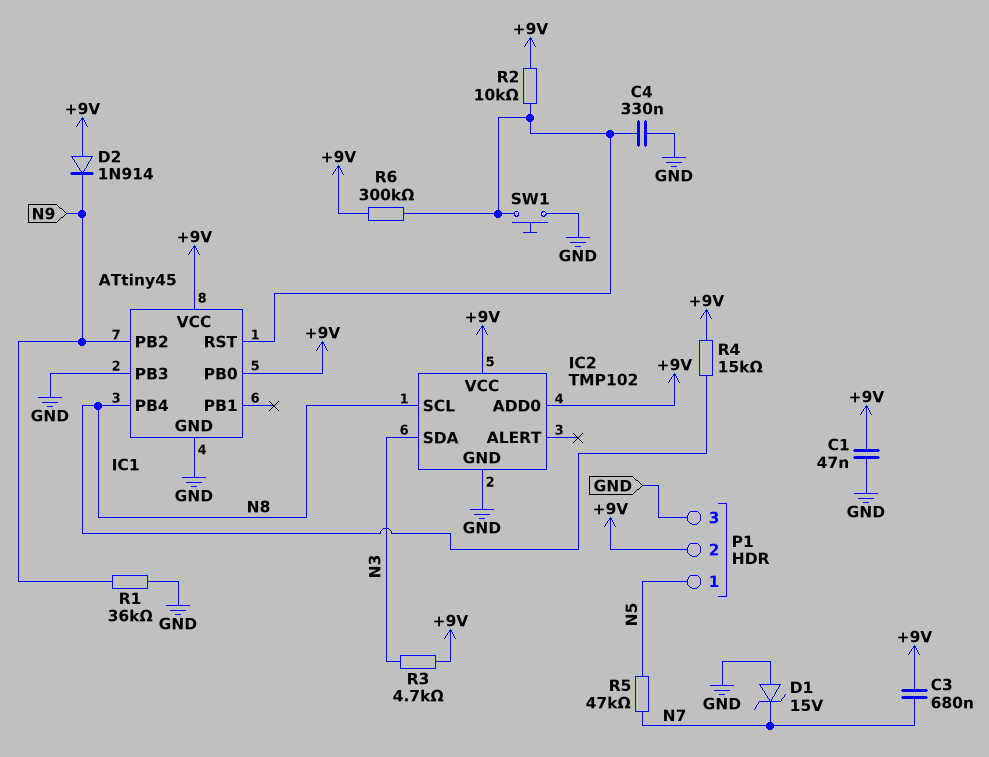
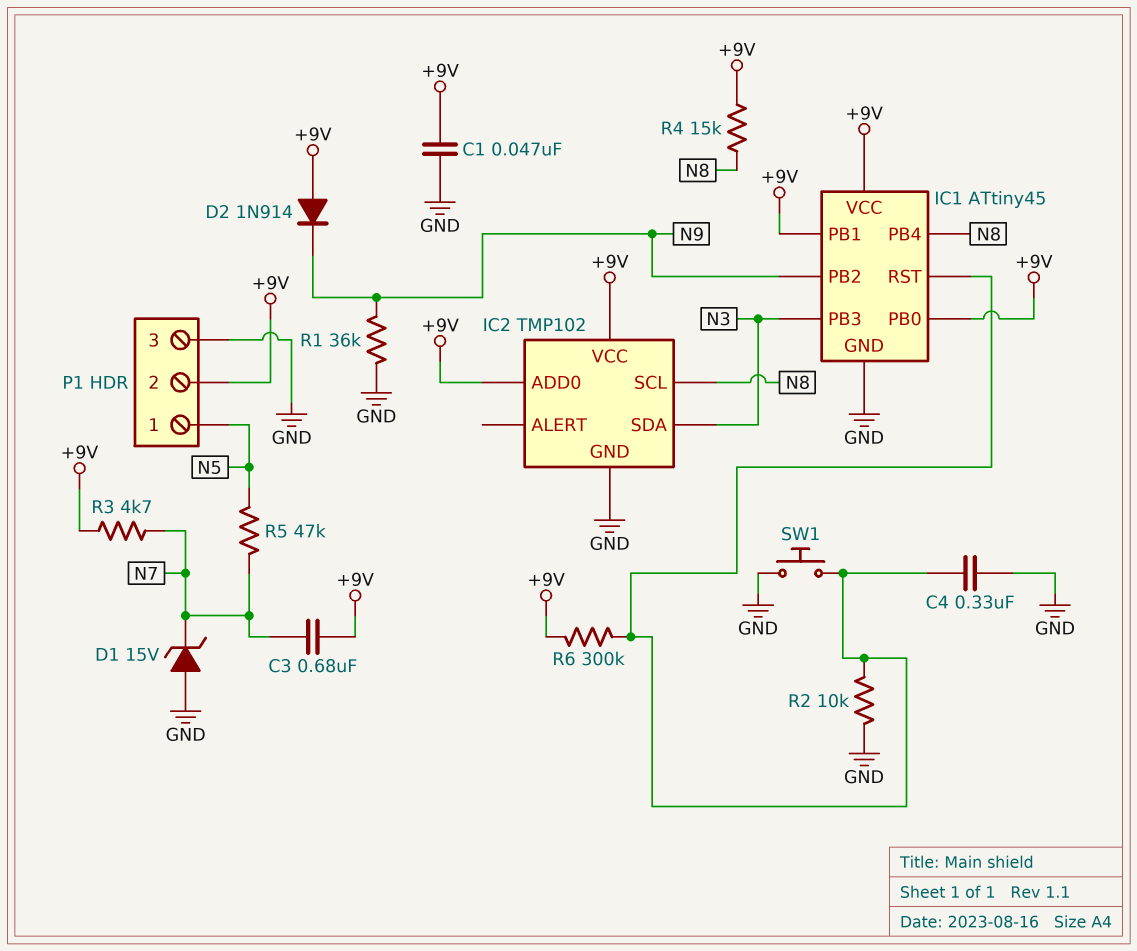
IC1 pin PB1: none -> +9V
IC1 pin PB3: GND -> N3
R2: 10k (+9V, IC1/RST) -> 10k (GND, IC1/RST)
R3: 4.7k (+9V, N3) -> 4.7k (+9V, N7)

